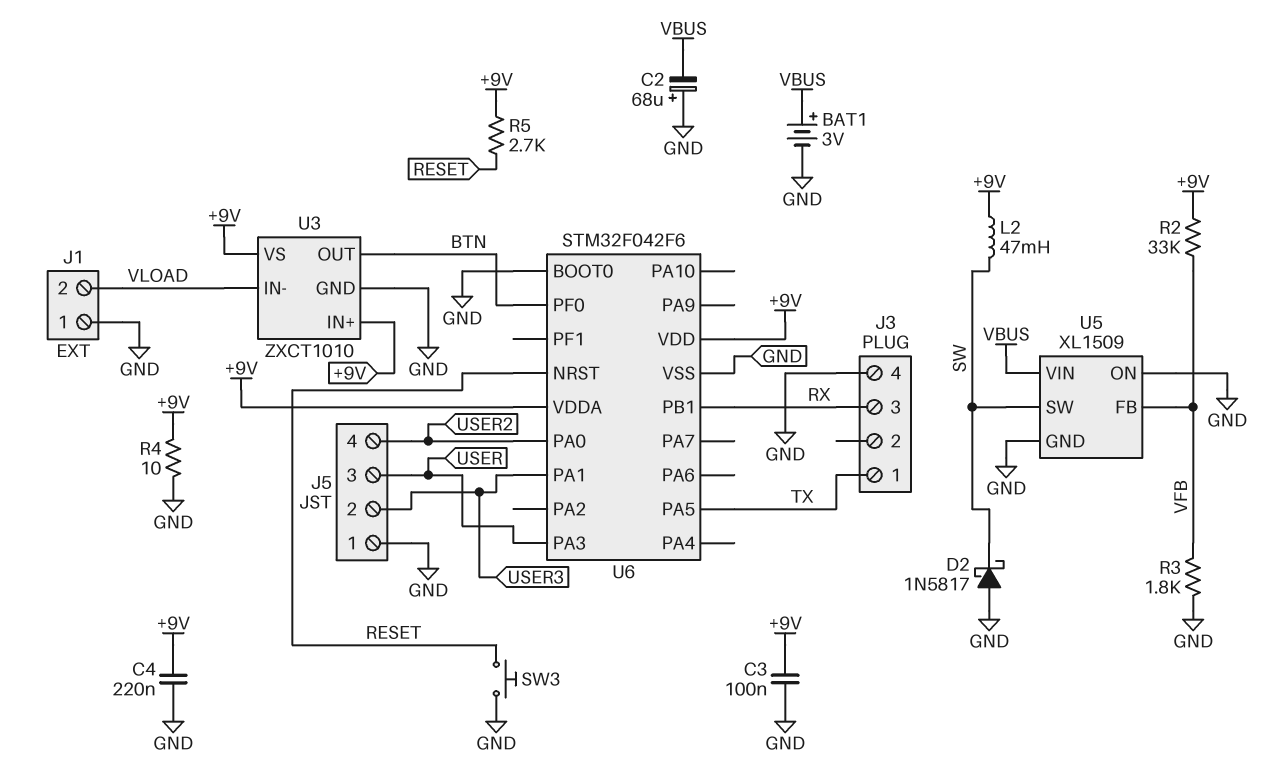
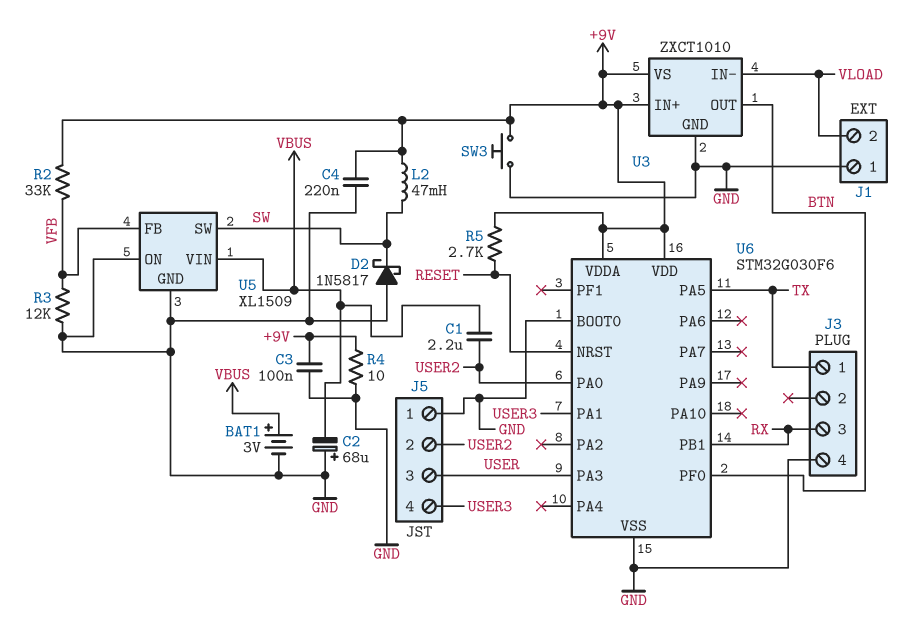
C1: none -> 2.2uF (USER2, VBUS)
J5 pin 2: USER3 -> USER2
J5 pin 4: USER2 -> USER3
R3: 1.8k (GND, VFB) -> 12k (GND, VFB)
SW3: button (GND, RESET) -> button (+9V, GND)
U6: STM32F042F6 -> STM32G030F6

